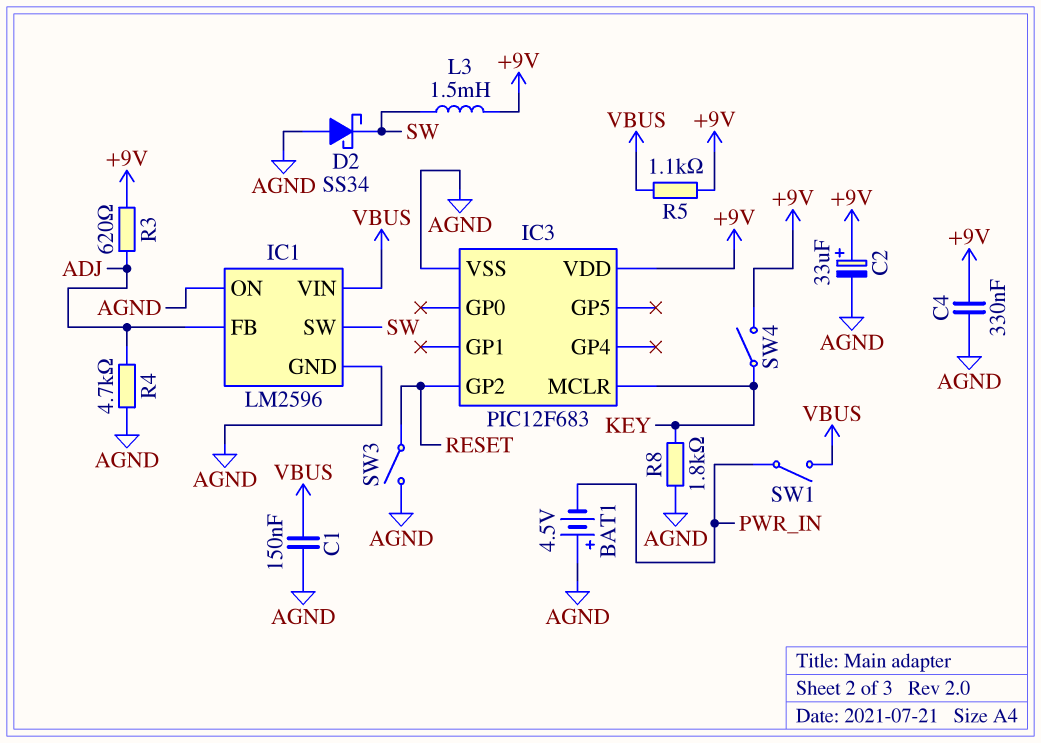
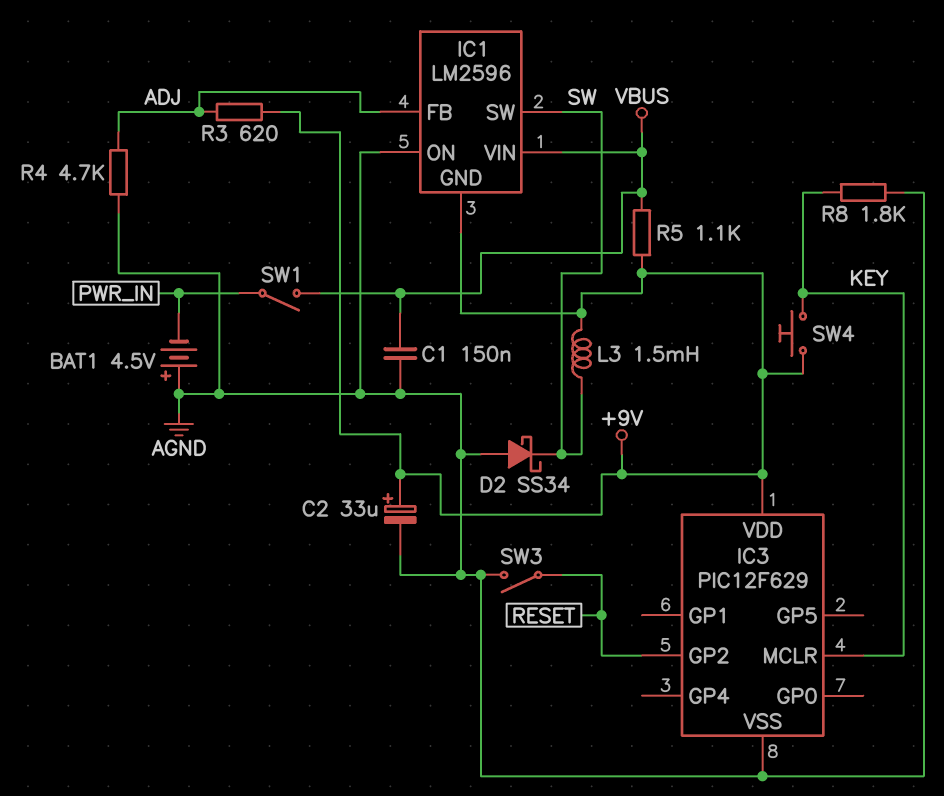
C4: 330nF (+9V, AGND) -> none
IC1 pin GND: AGND -> +9V
IC3: PIC12F683 -> PIC12F629
SW4: switch (+9V, KEY) -> button (+9V, KEY)

